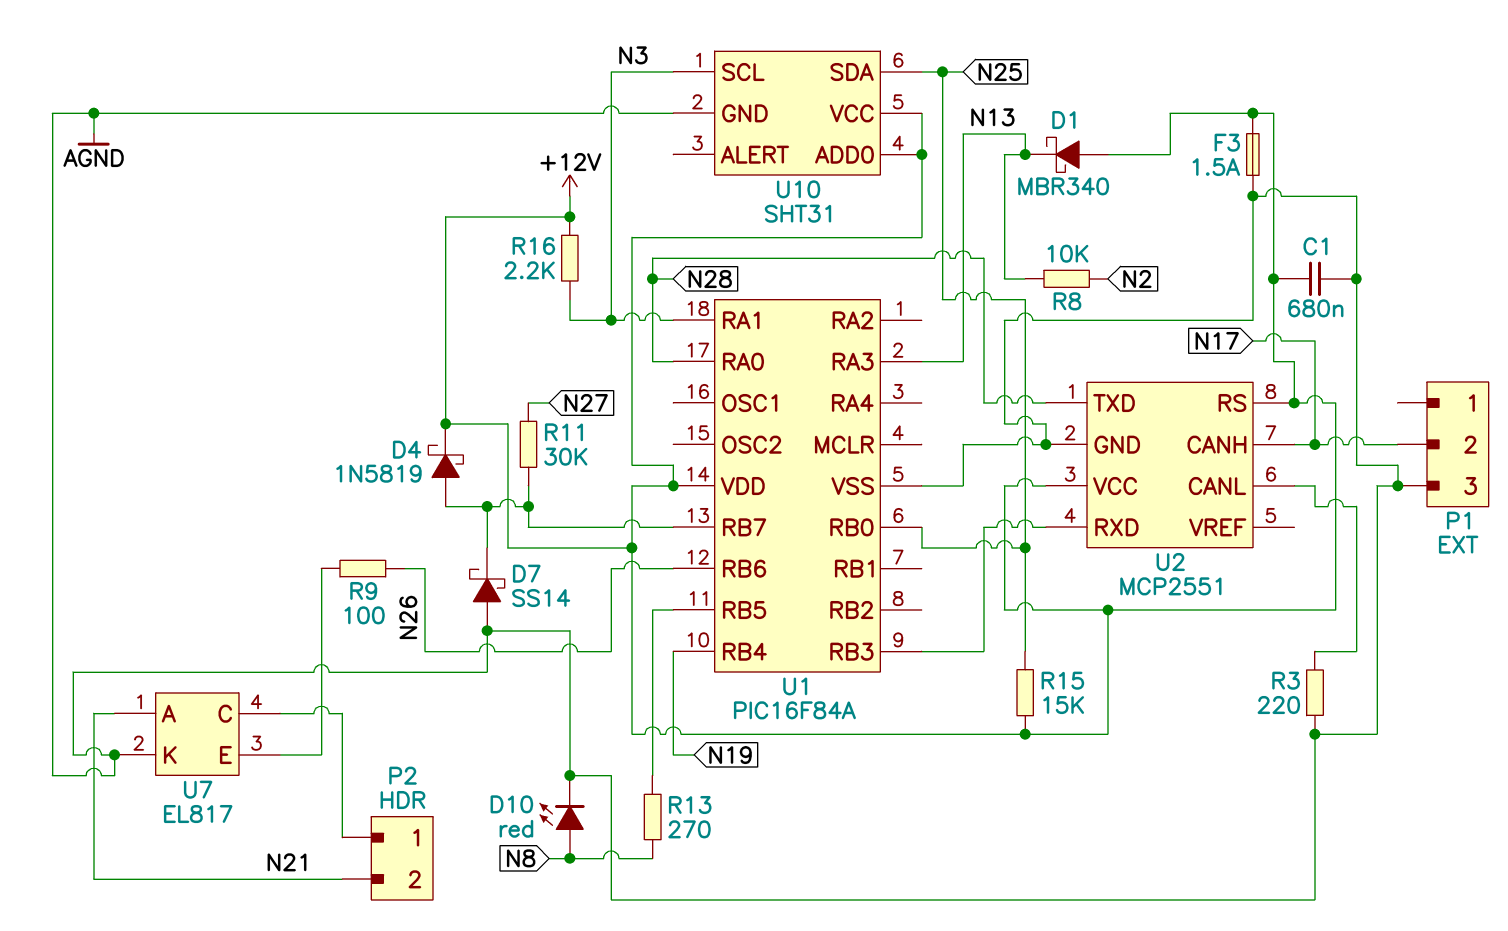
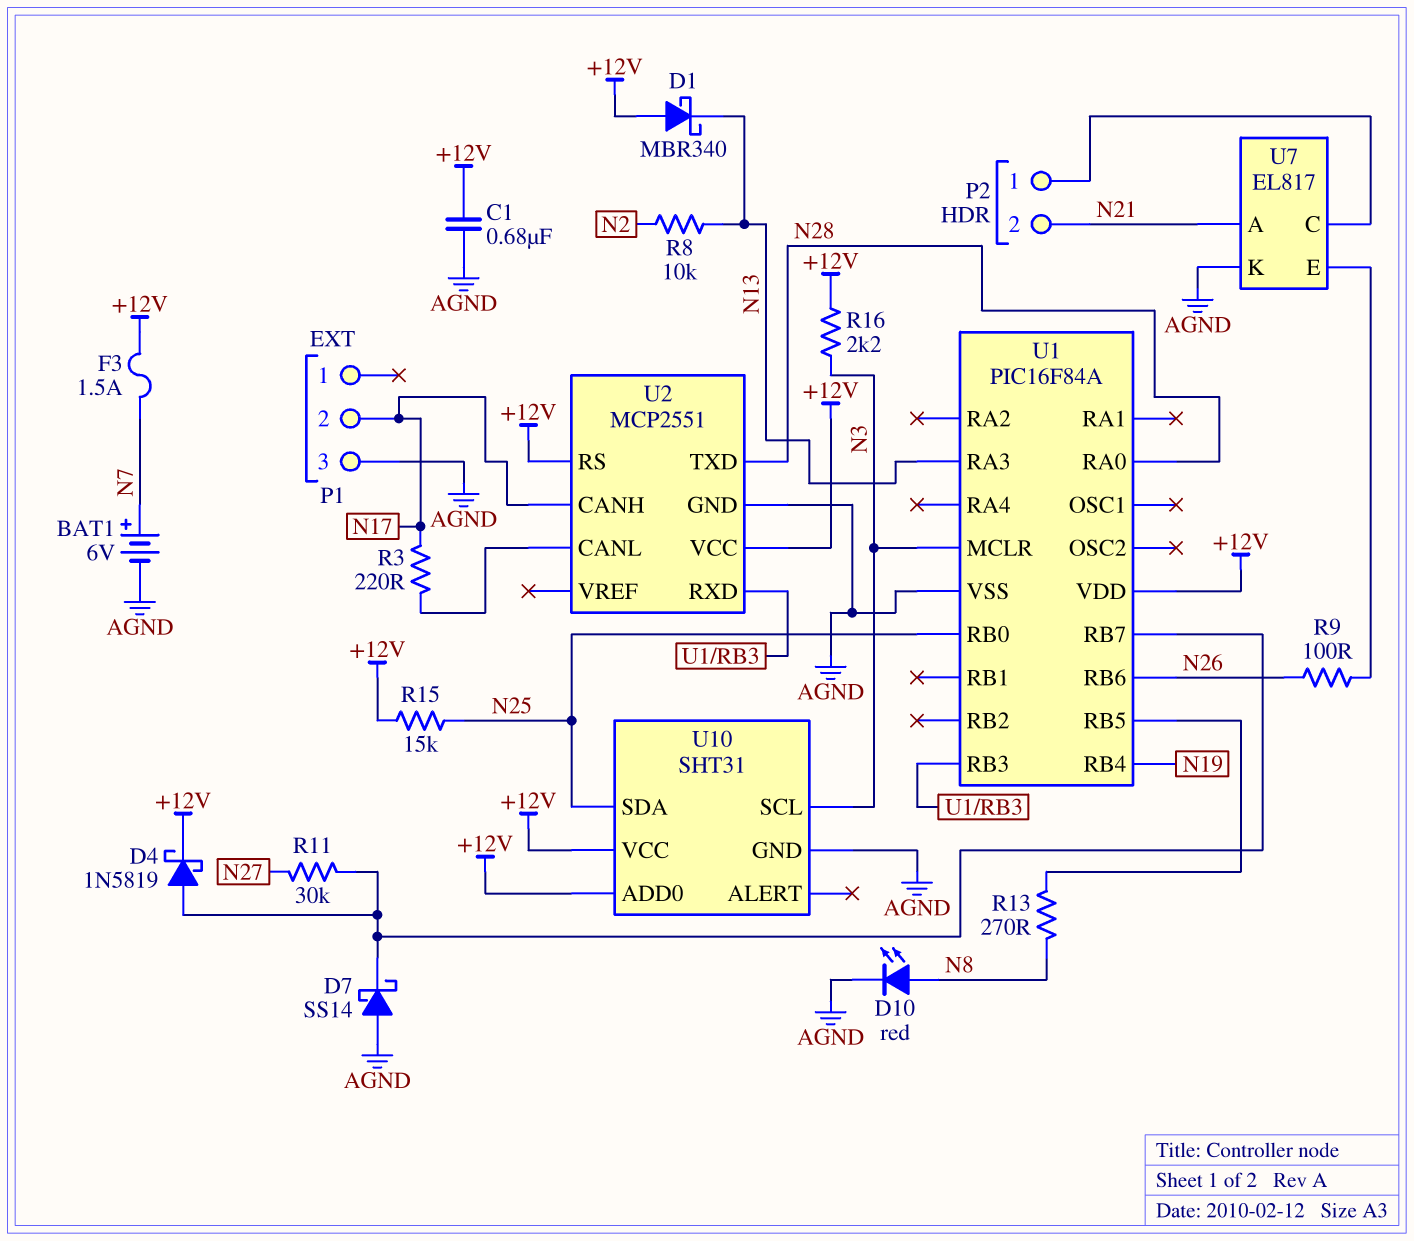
BAT1: none -> 6V (plus N7, minus AGND)
F3: 1.5A (+12V, AGND) -> 1.5A (+12V, N7)
R3: 220 (AGND, U2/CANL) -> 220 (N17, U2/CANL)
U1 pin MCLR: none -> N3
U1 pin RA1: N3 -> none

